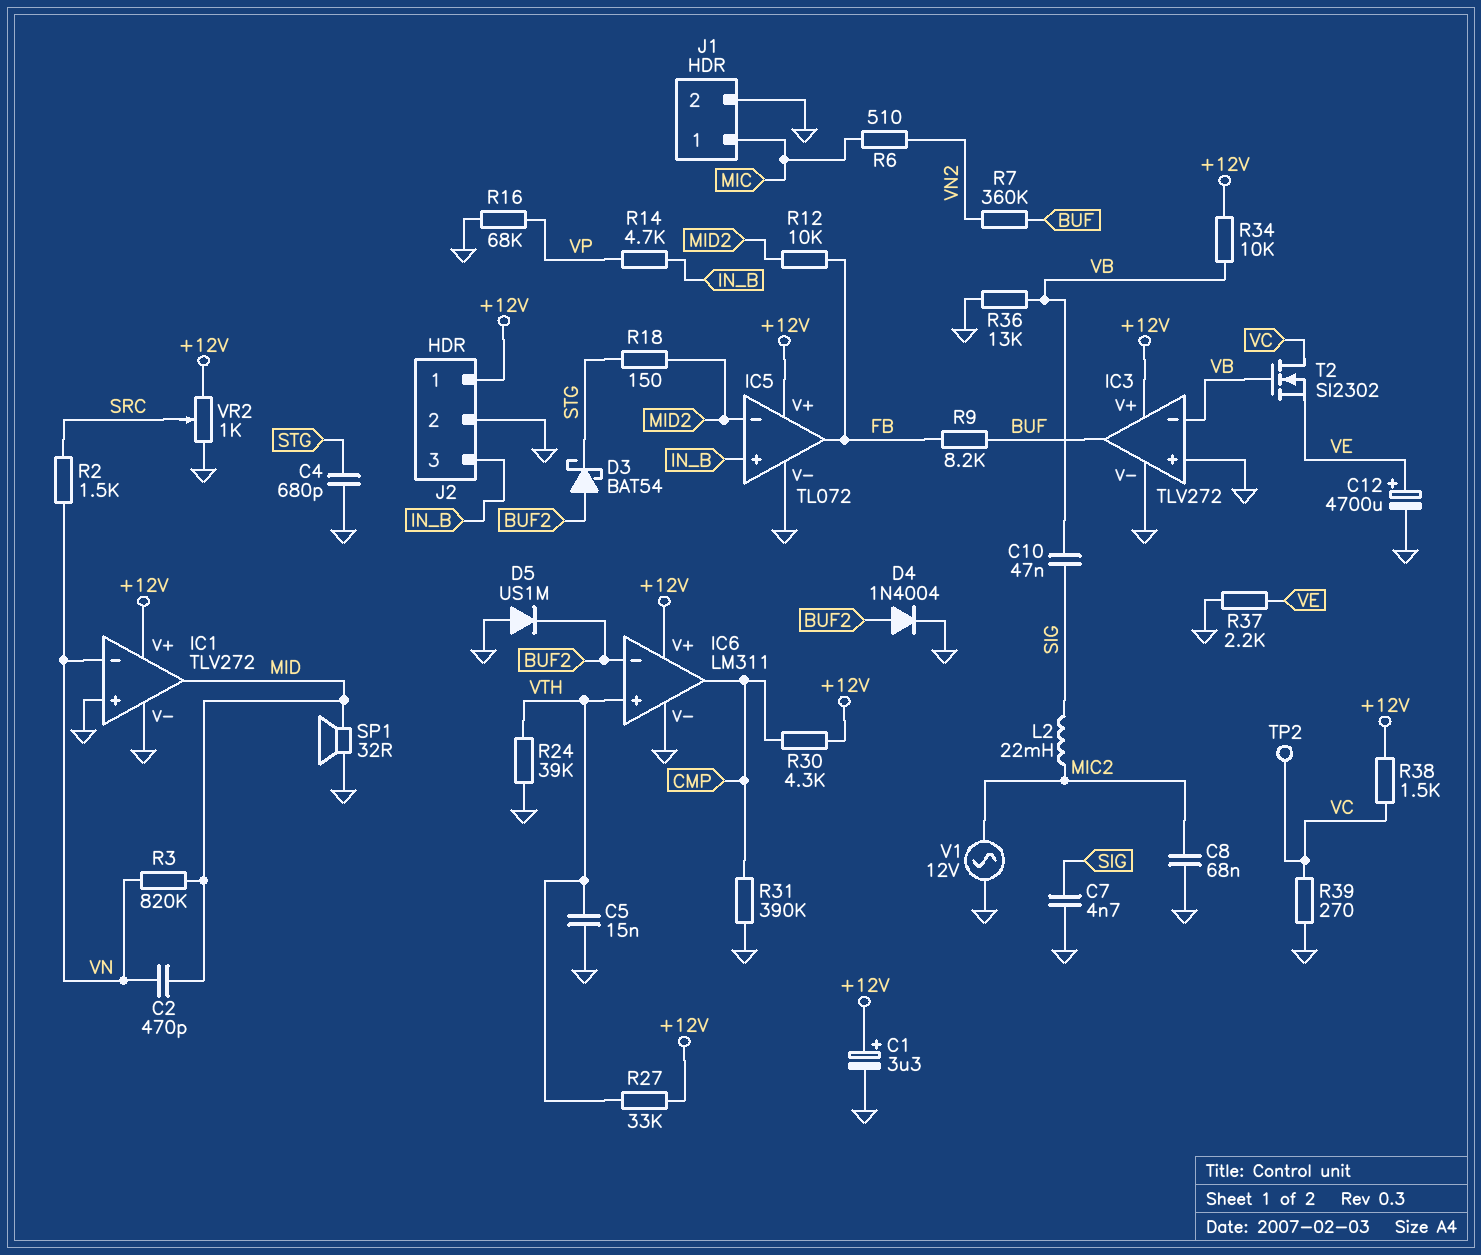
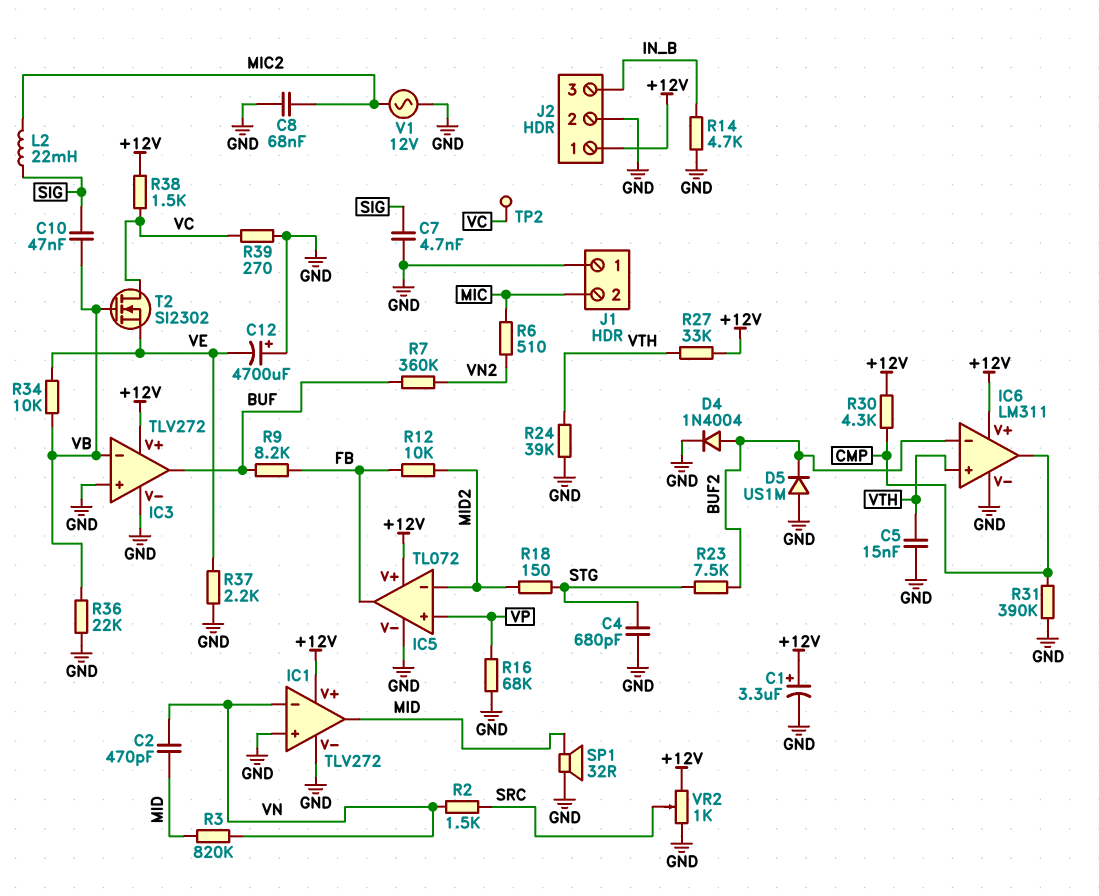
C12: 4700uF (plus VE, minus GND) -> 4700uF (plus GND, minus VE)
D3: schottky BAT54 (A BUF2, K STG) -> none
IC5 pin in+: IN_B -> VP
J1 pin 1: MIC -> GND
J1 pin 2: GND -> MIC
R14: 4.7k (IN_B, VP) -> 4.7k (GND, IN_B)
R23: none -> 7.5k (BUF2, STG)
R34: 10k (+12V, VB) -> 10k (VB, VE)
R36: 13k (GND, VB) -> 22k (GND, VB)

